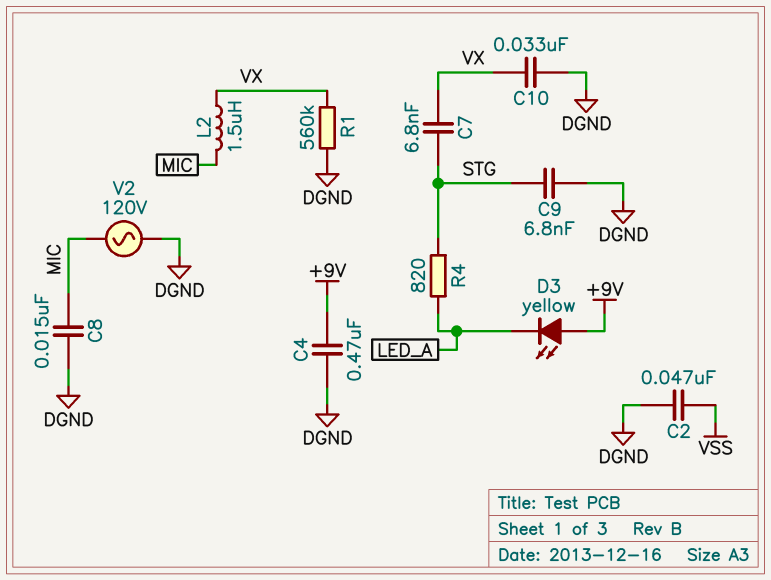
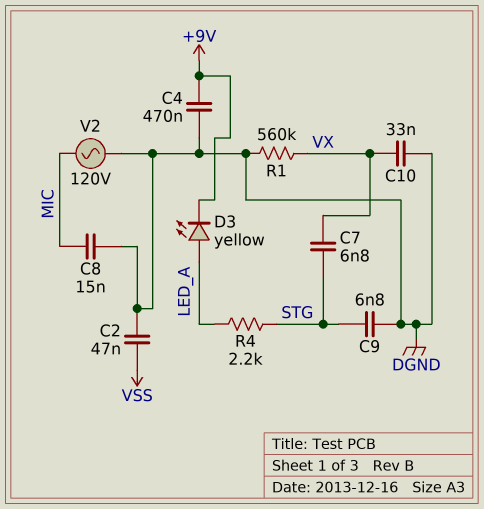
D3: LED yellow (A +9V, K LED_A) -> LED yellow (A LED_A, K +9V)
L2: 1.5uH (MIC, VX) -> none
R4: 820 (LED_A, STG) -> 2.2k (LED_A, STG)

